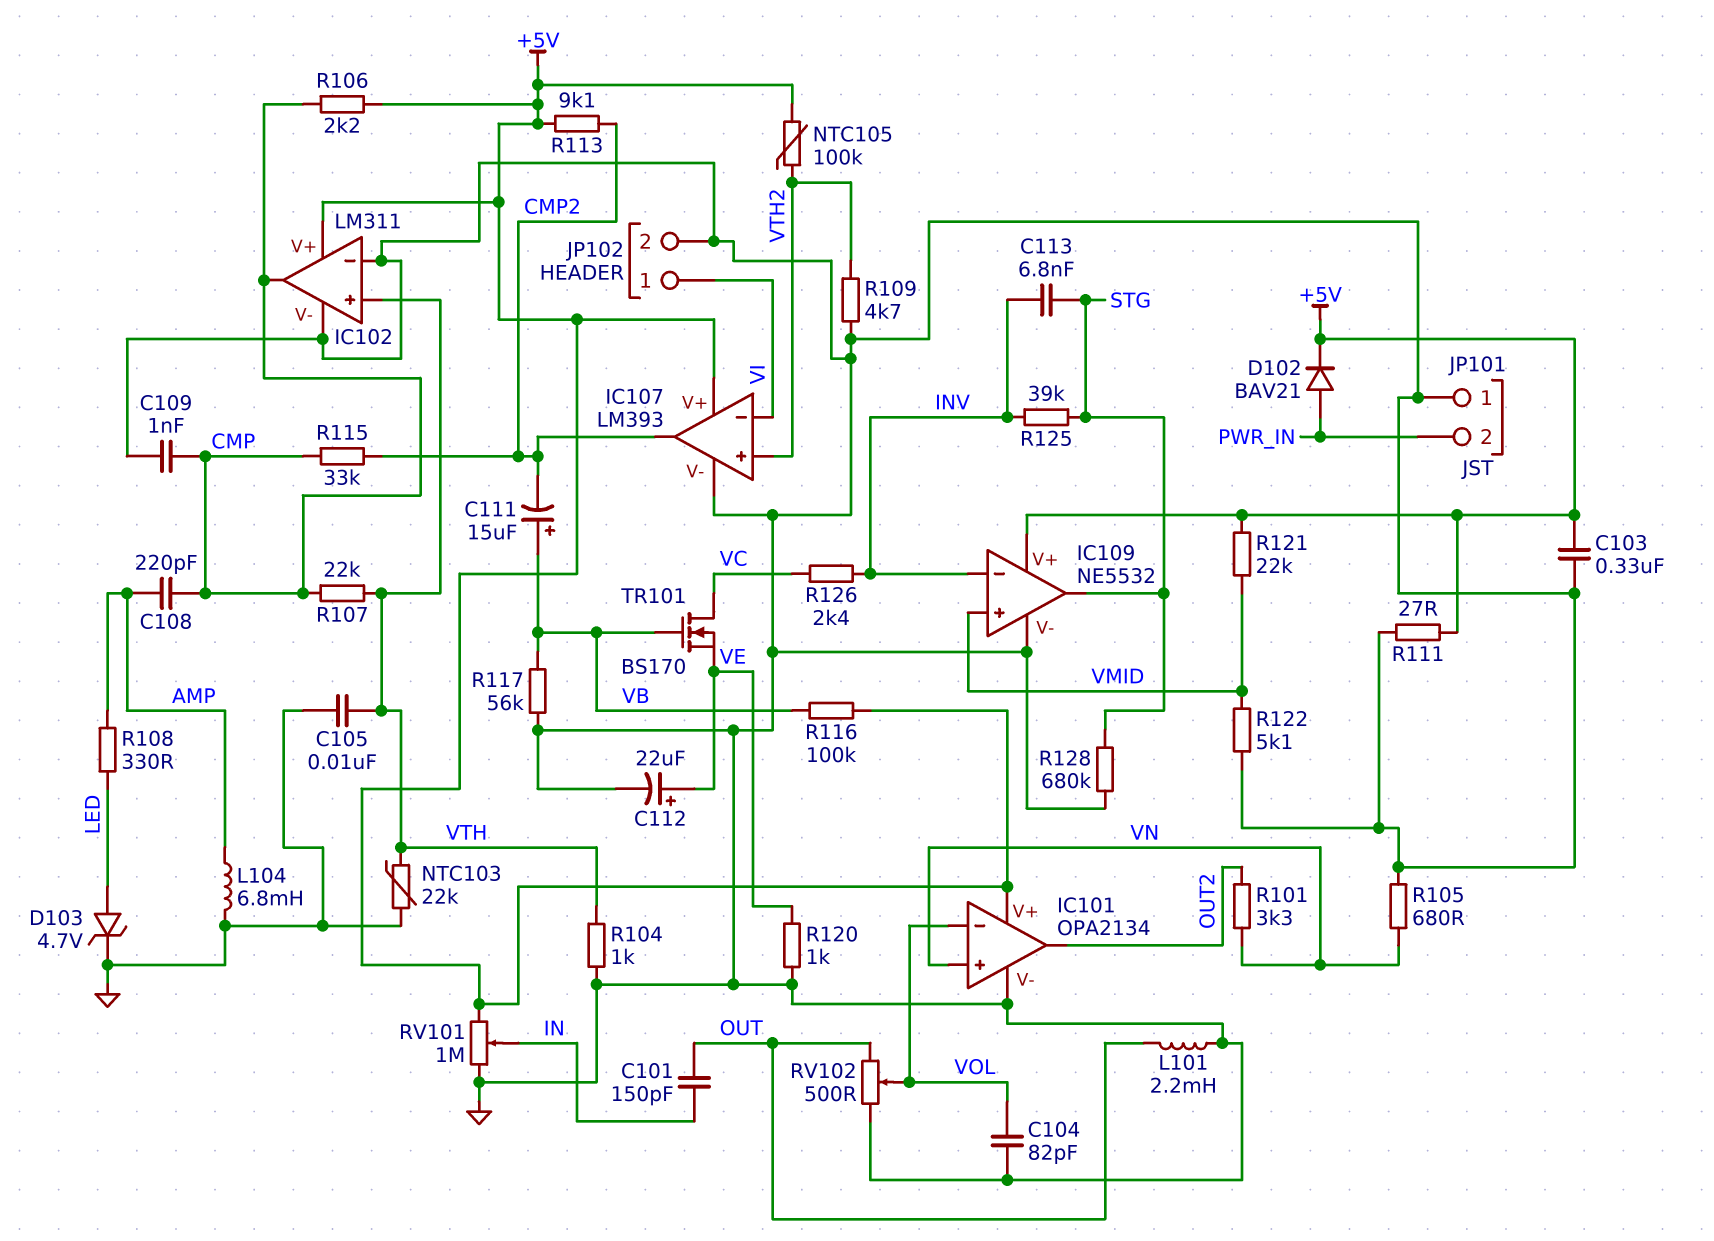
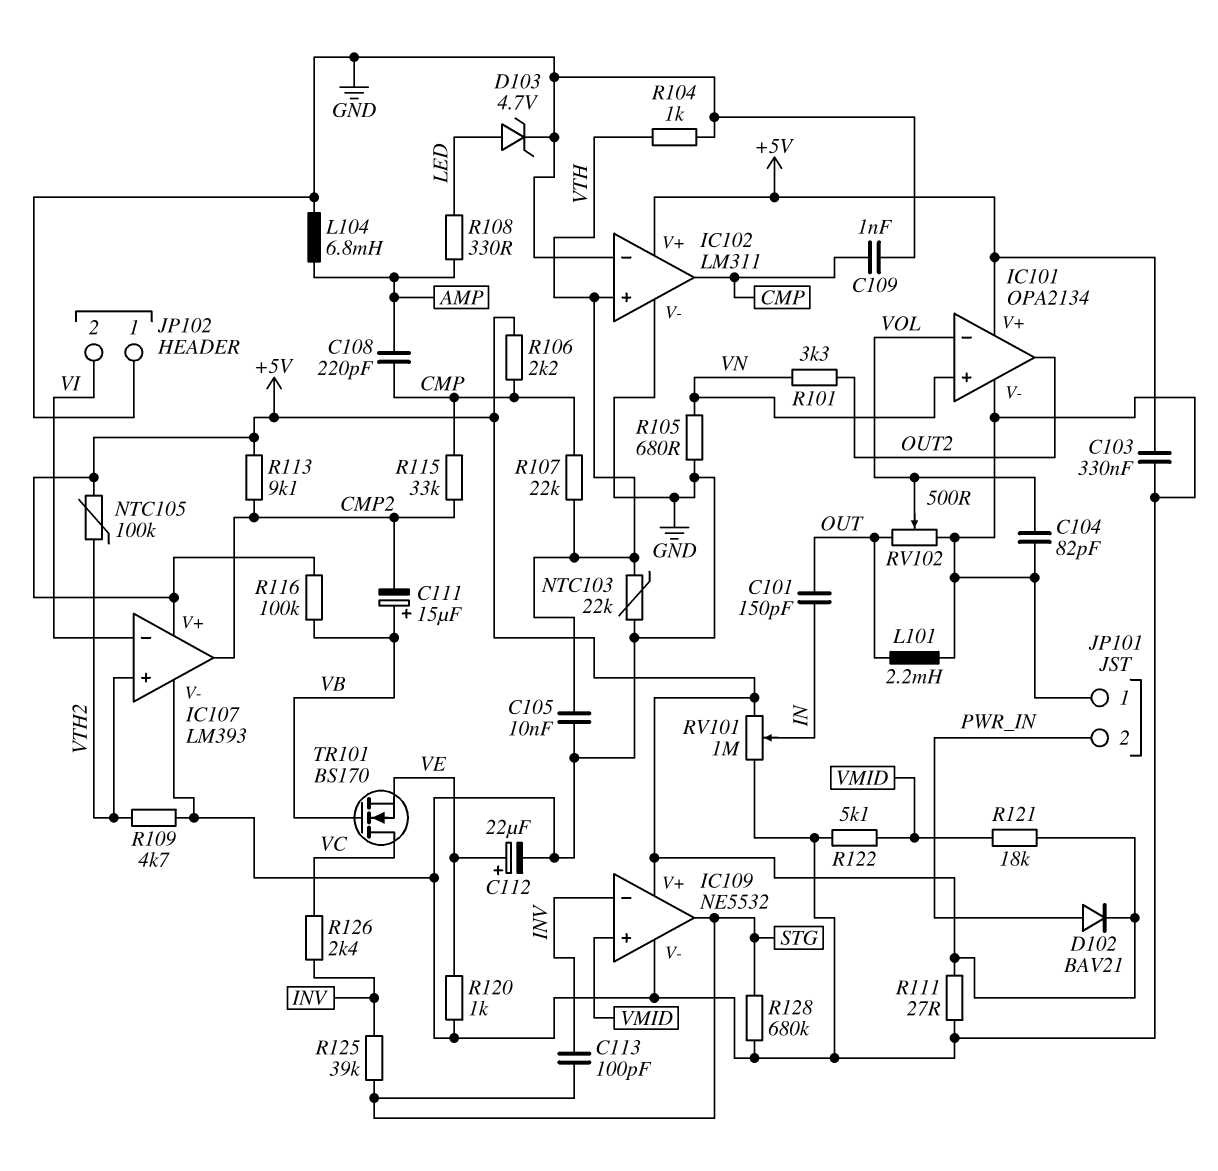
C113: 6.8nF (INV, STG) -> 100pF (INV, STG)
JP102 pin 1: VI -> GND
JP102 pin 2: GND -> VI
R117: 56k (GND, VB) -> none
R121: 22k (+5V, VMID) -> 18k (+5V, VMID)

